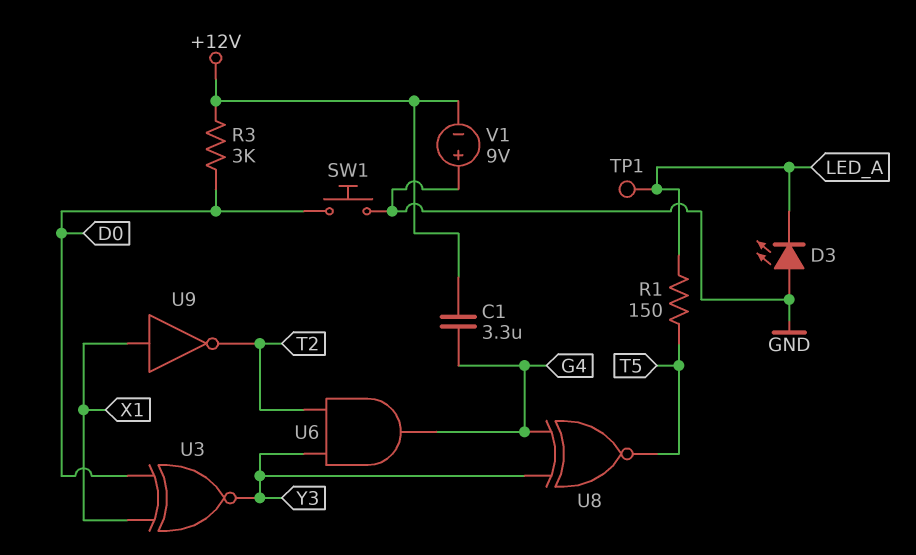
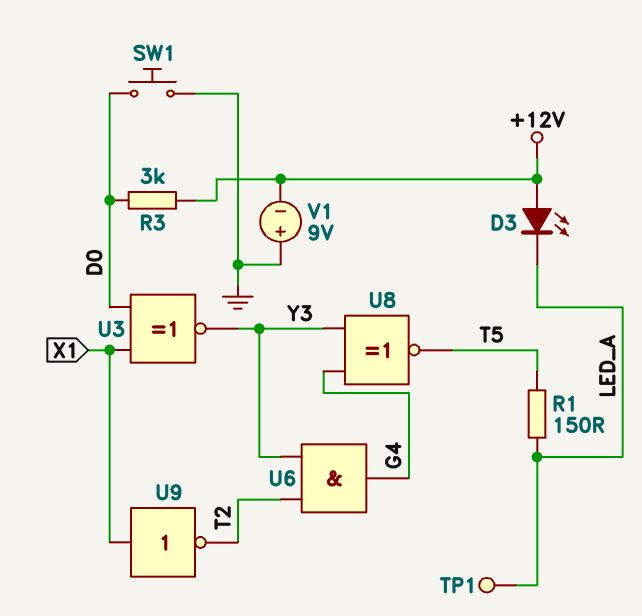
C1: 3.3uF (+12V, G4) -> none
D3: LED (A GND, K LED_A) -> LED (A +12V, K LED_A)

